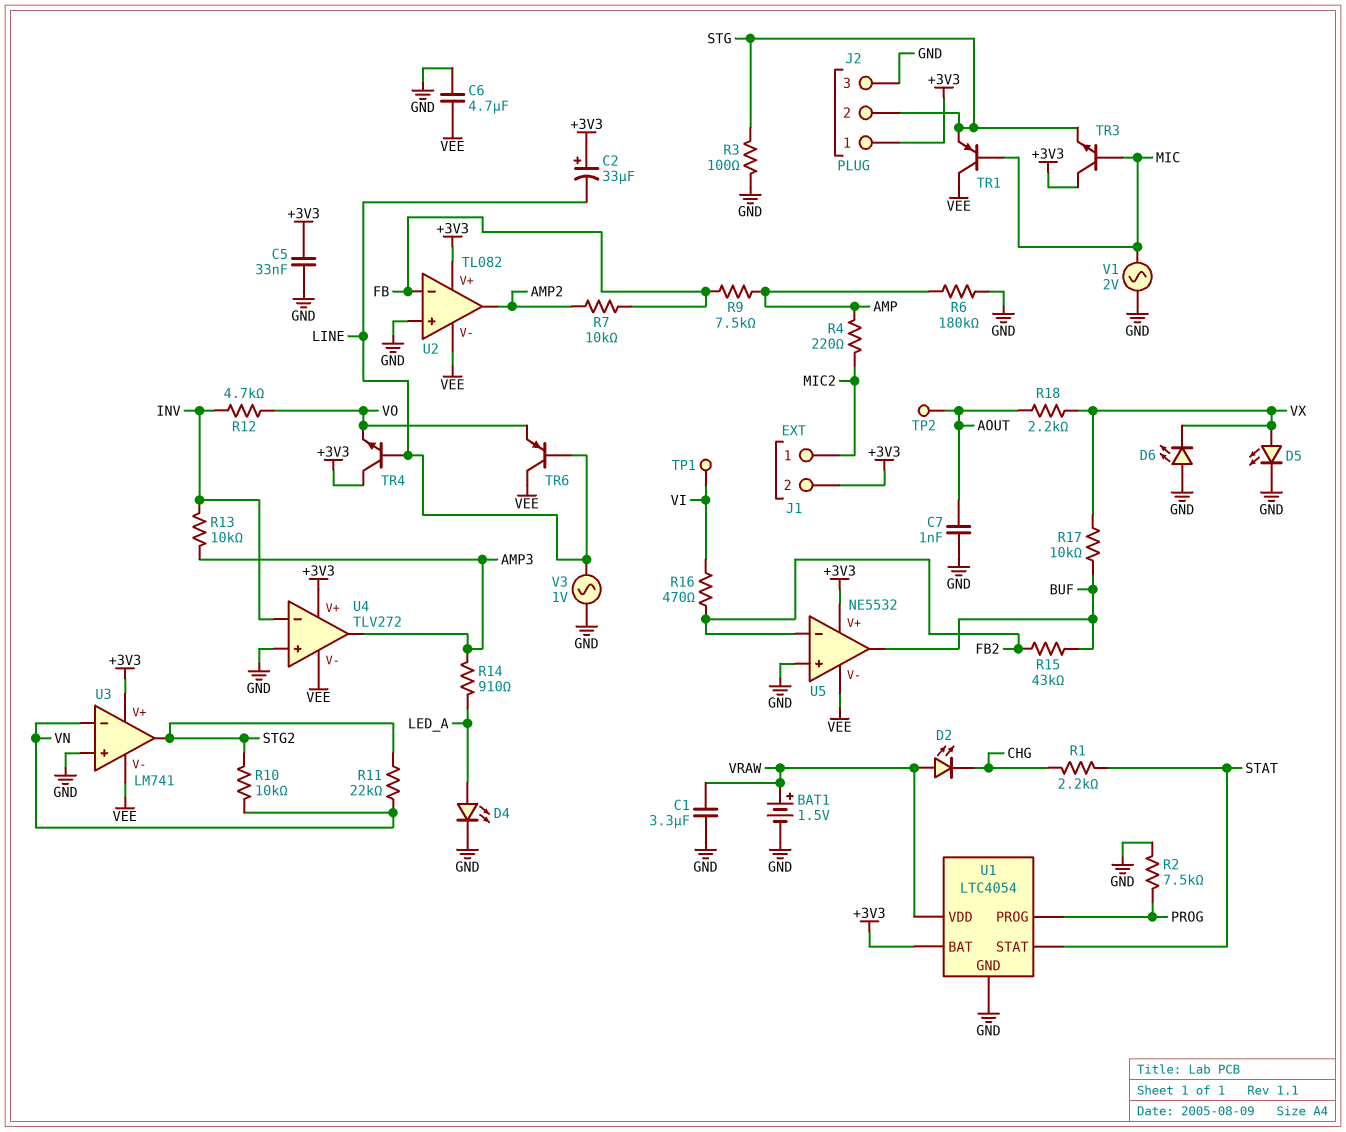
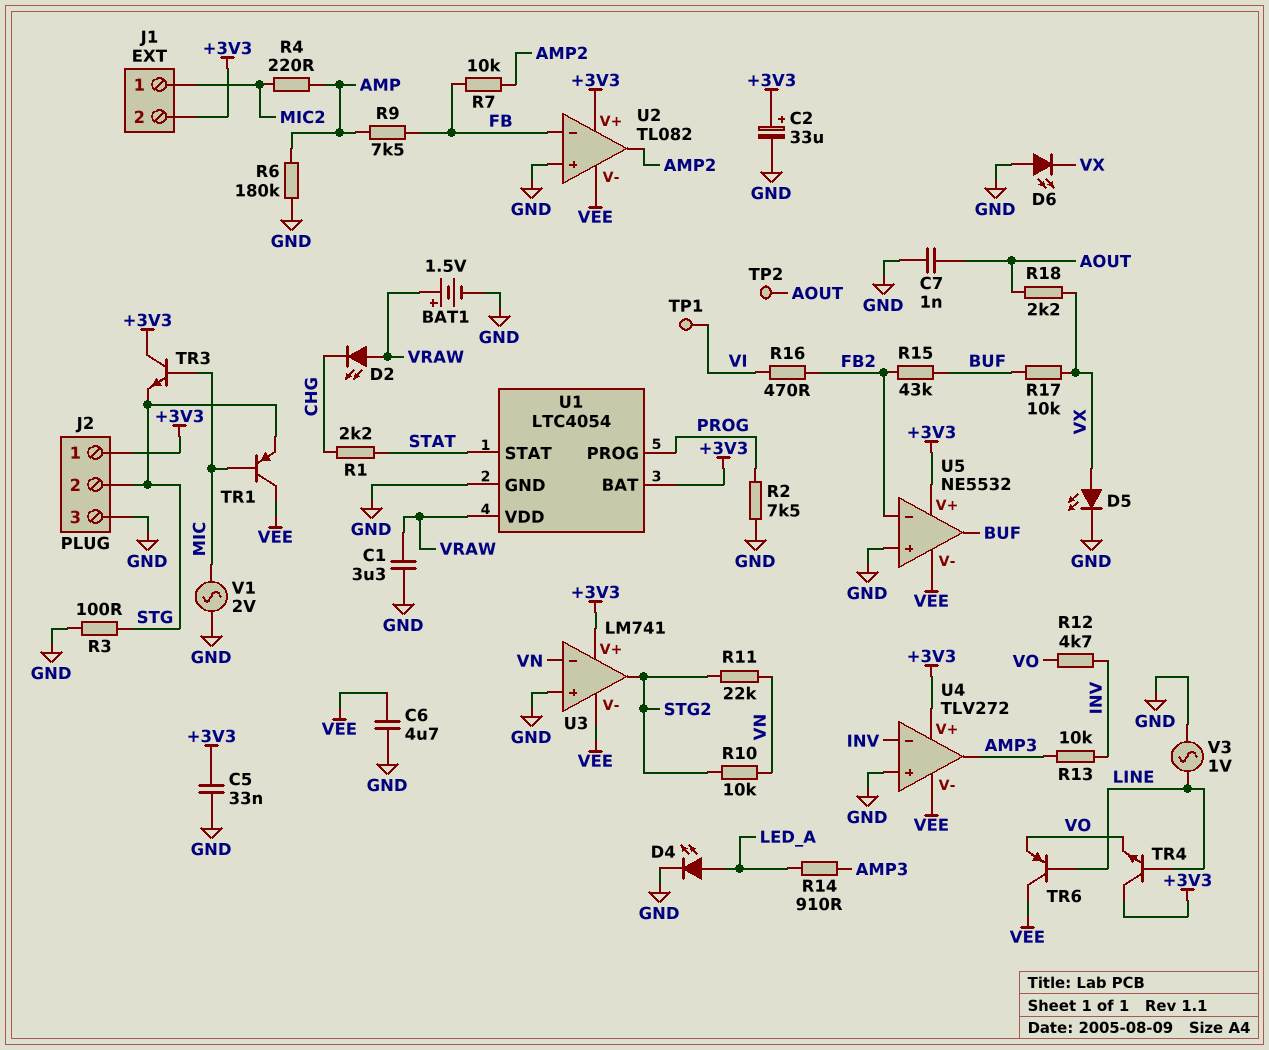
C2: 33uF (plus +3V3, minus LINE) -> 33uF (plus +3V3, minus GND)

